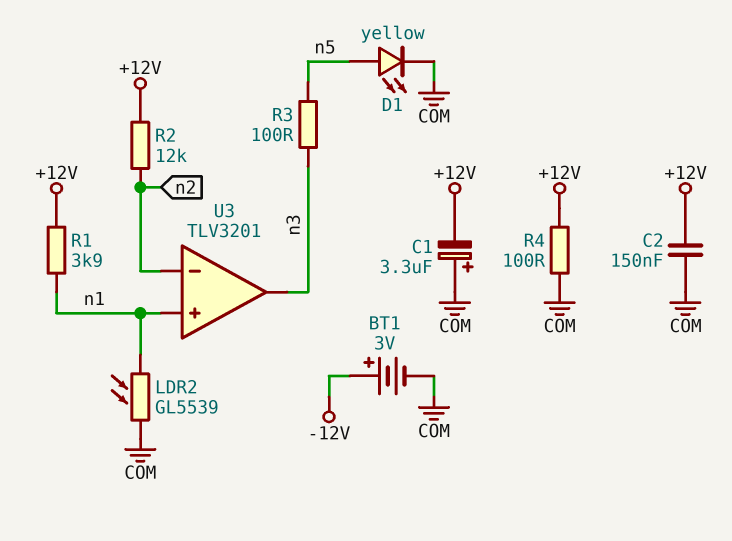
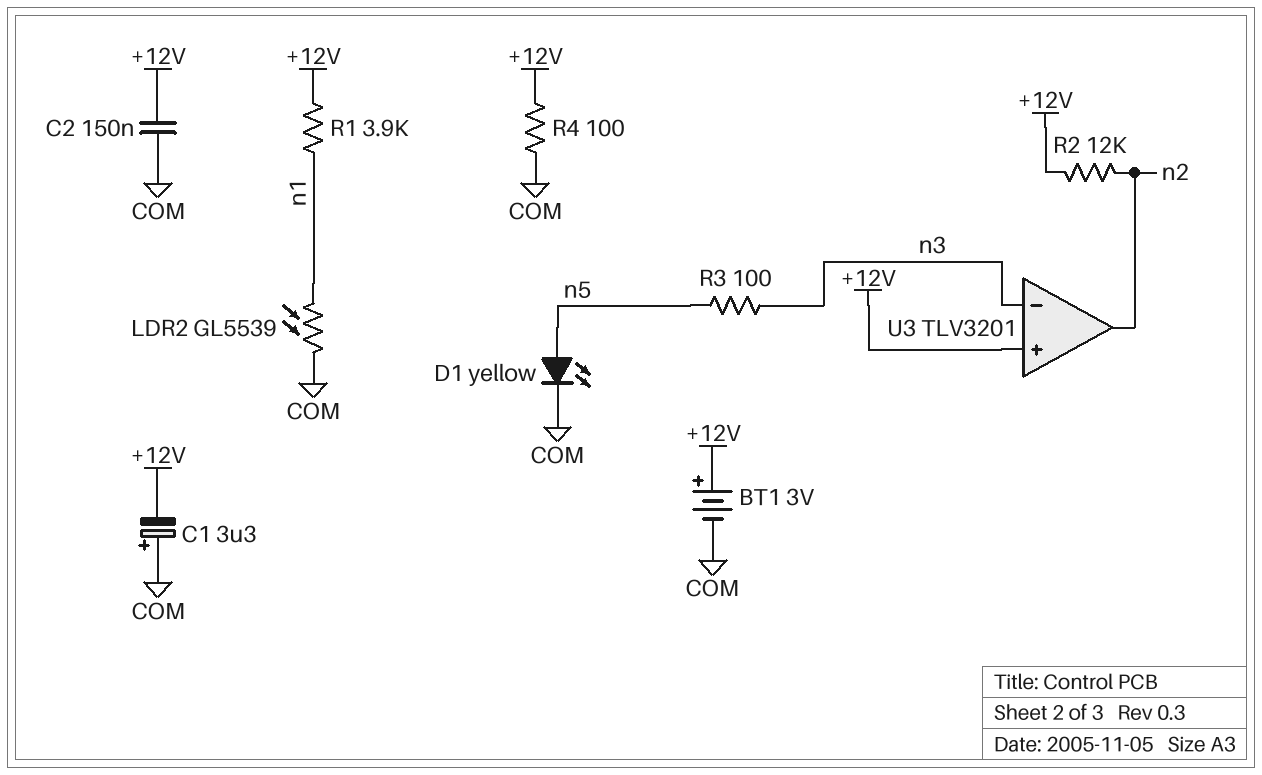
BT1: 3V (plus -12V, minus COM) -> 3V (plus +12V, minus COM)
U3 pin in+: n1 -> +12V
U3 pin in-: n2 -> n3
U3 pin out: n3 -> n2

